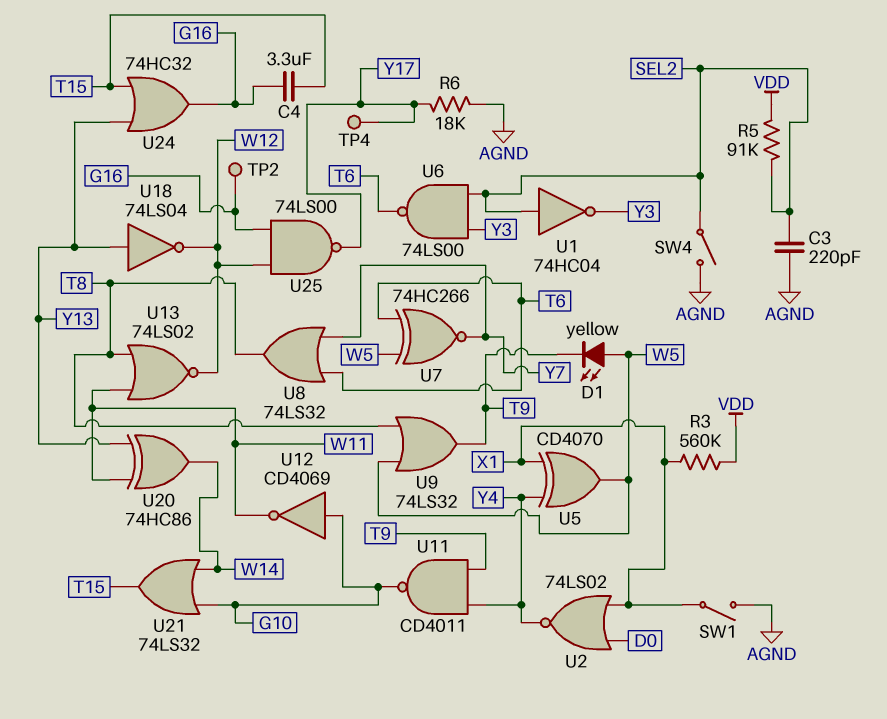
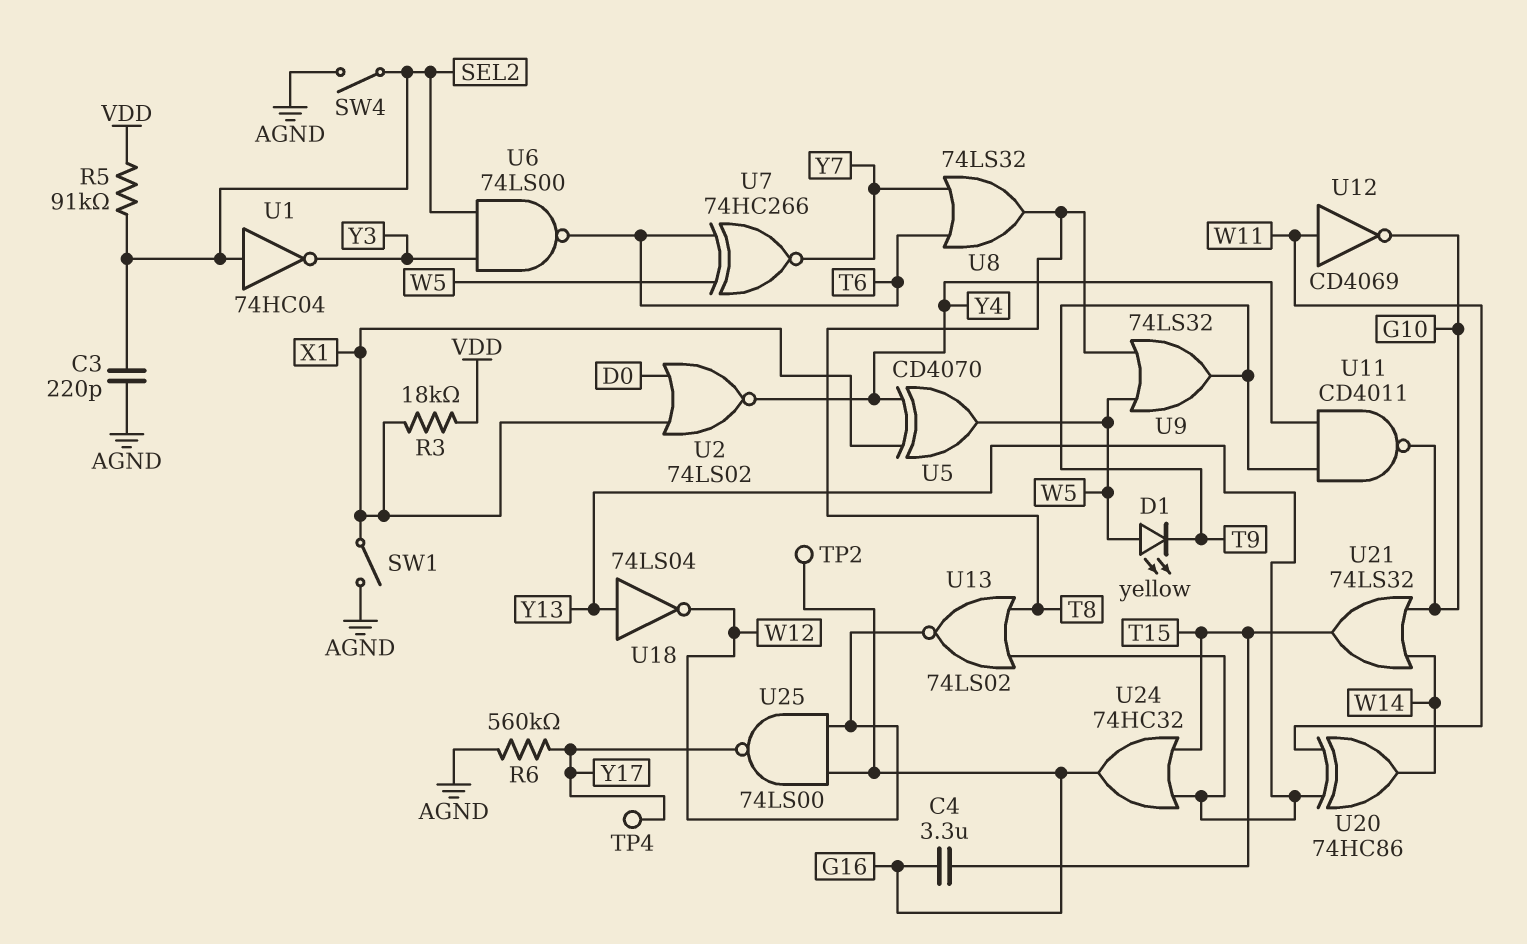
R3: 560k (VDD, X1) -> 18k (VDD, X1)
R6: 18k (AGND, Y17) -> 560k (AGND, Y17)
U12: NOT CD4069 (in G10, out W11) -> NOT CD4069 (in W11, out G10)
U13: NOR 74LS02 (in T8, in W11, out W12) -> NOR 74LS02 (in T8, in Y13, out W12)

